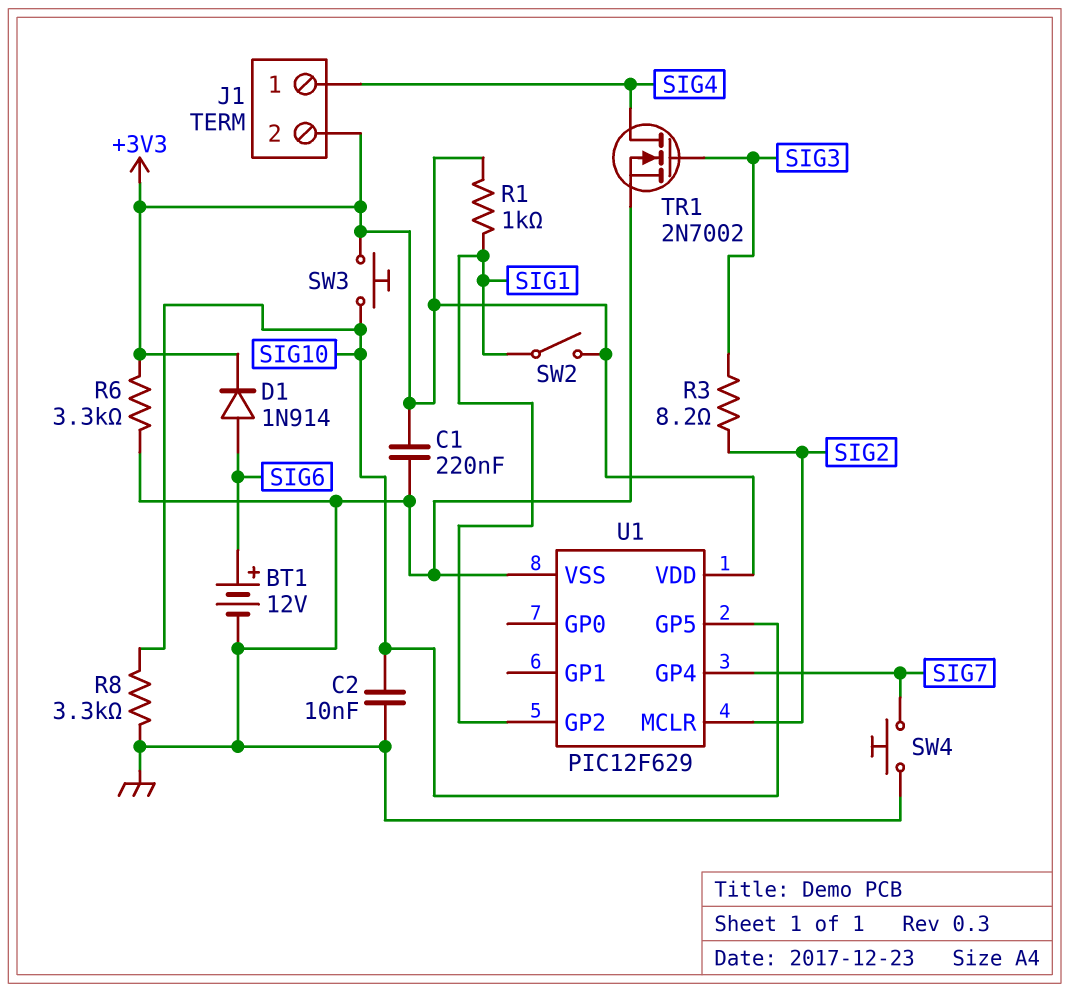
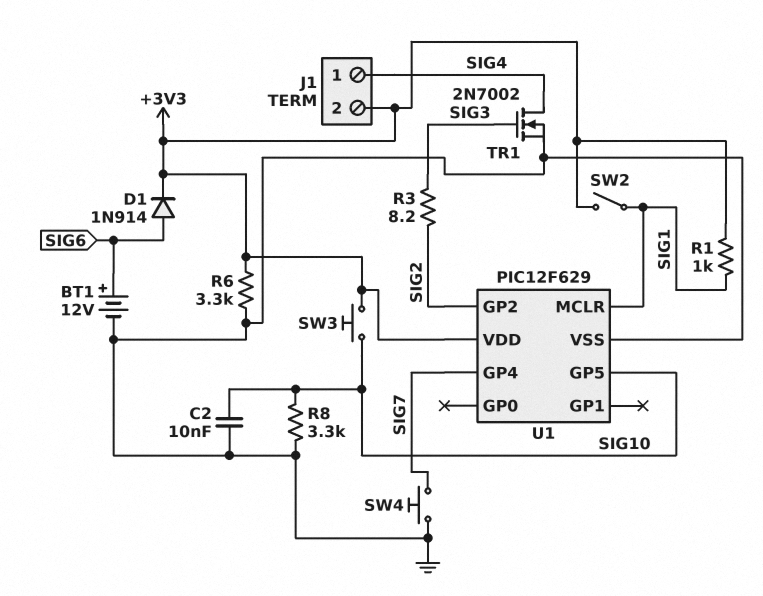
C1: 220nF (+3V3, GND) -> none
U1 pin GP2: SIG1 -> SIG2
U1 pin MCLR: SIG2 -> SIG1

